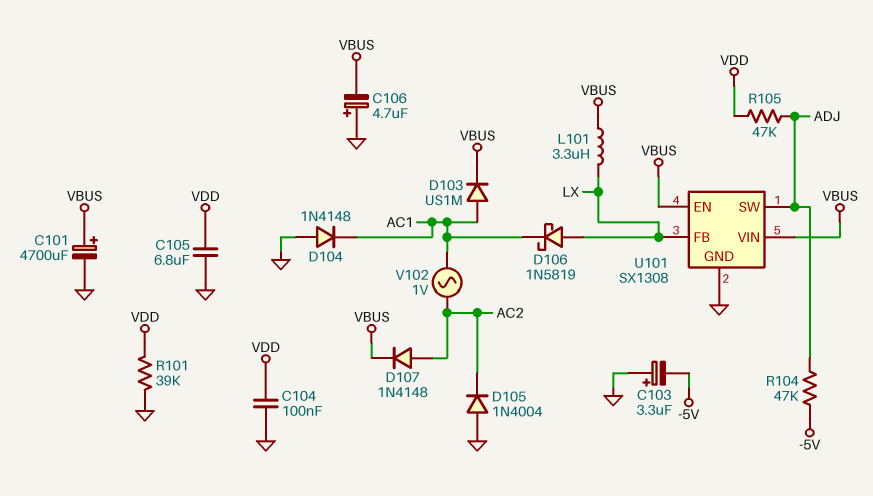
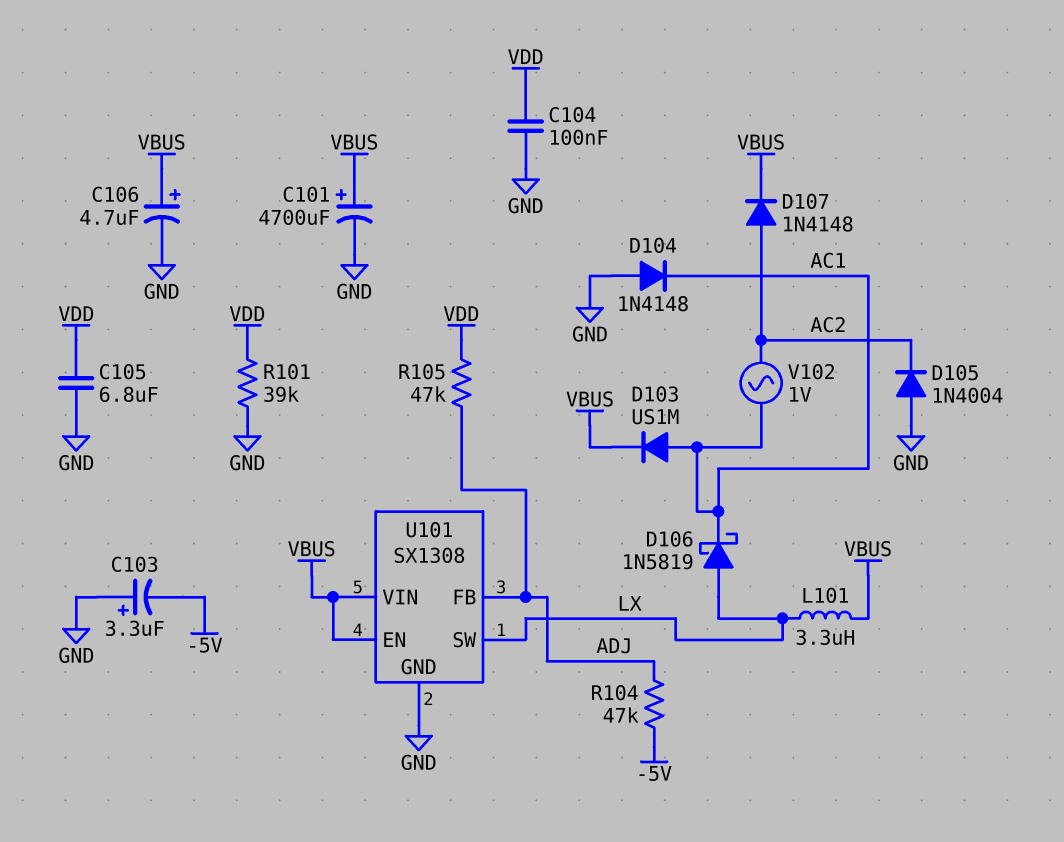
C106: 4.7uF (plus GND, minus VBUS) -> 4.7uF (plus VBUS, minus GND)
U101 pin FB: LX -> ADJ
U101 pin SW: ADJ -> LX

